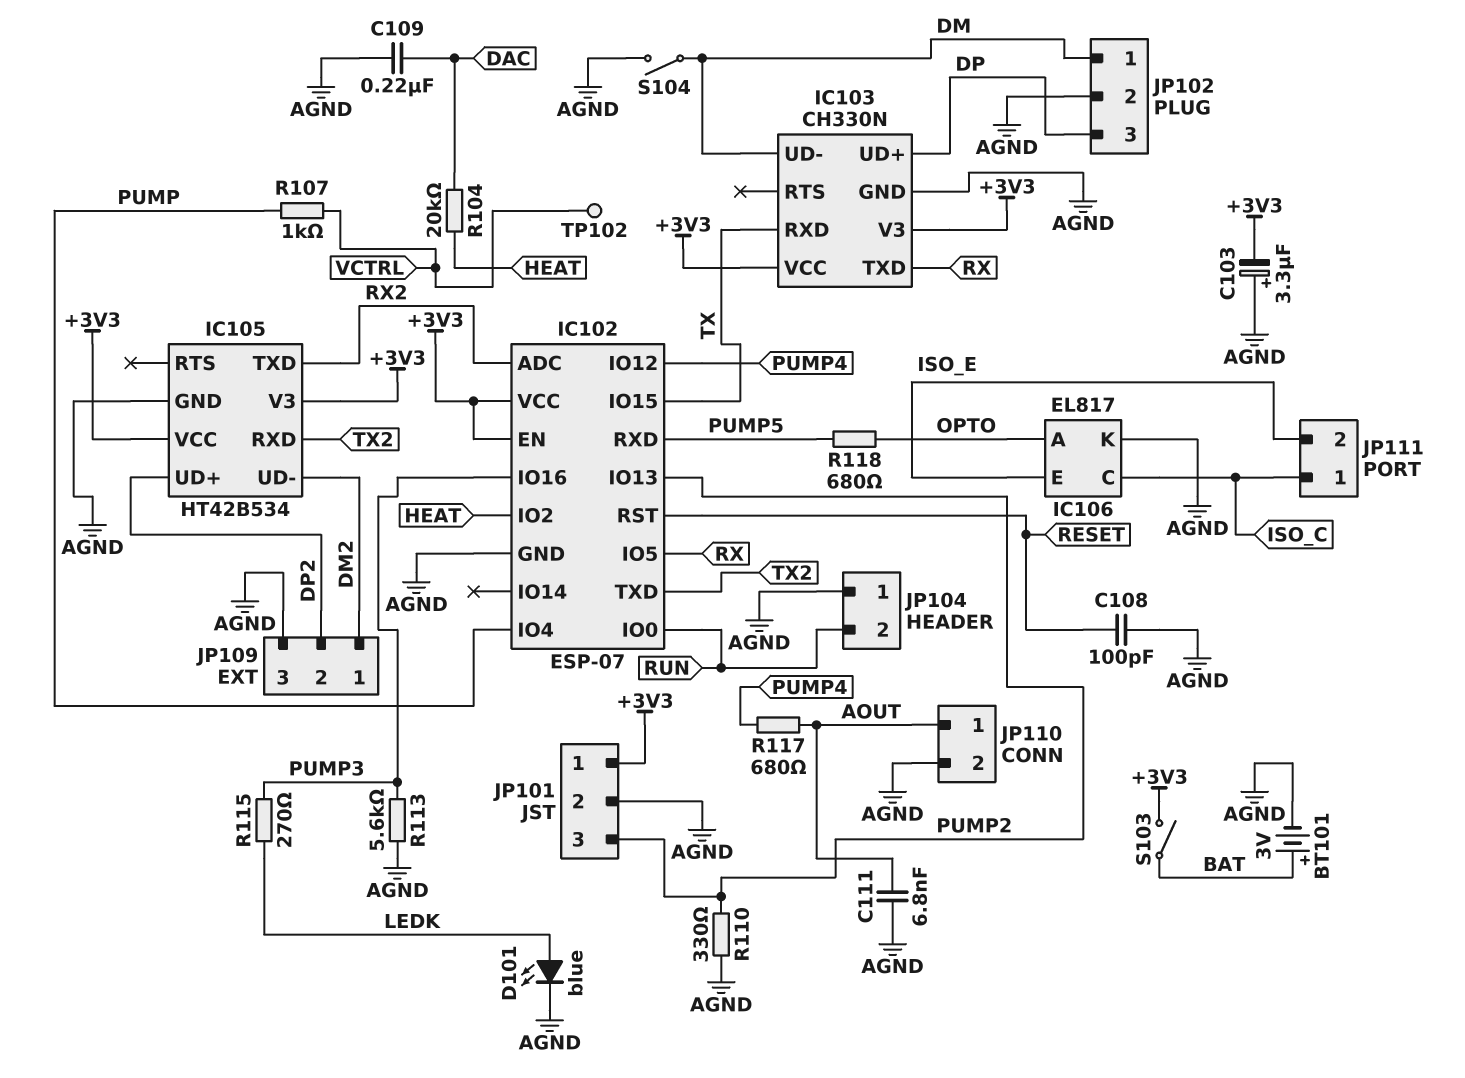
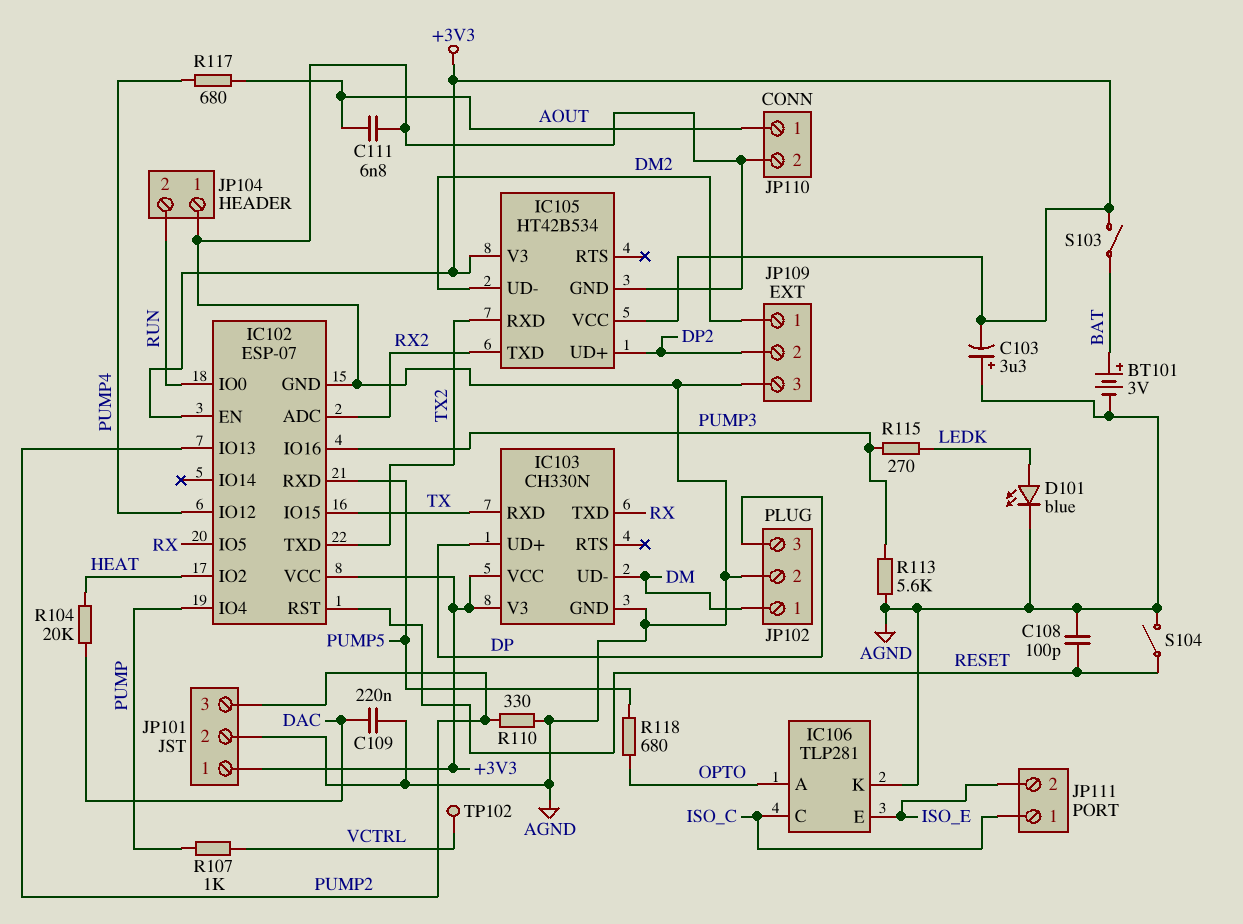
IC106: EL817 -> TLP281
S104: switch (AGND, DM) -> switch (AGND, RESET)

